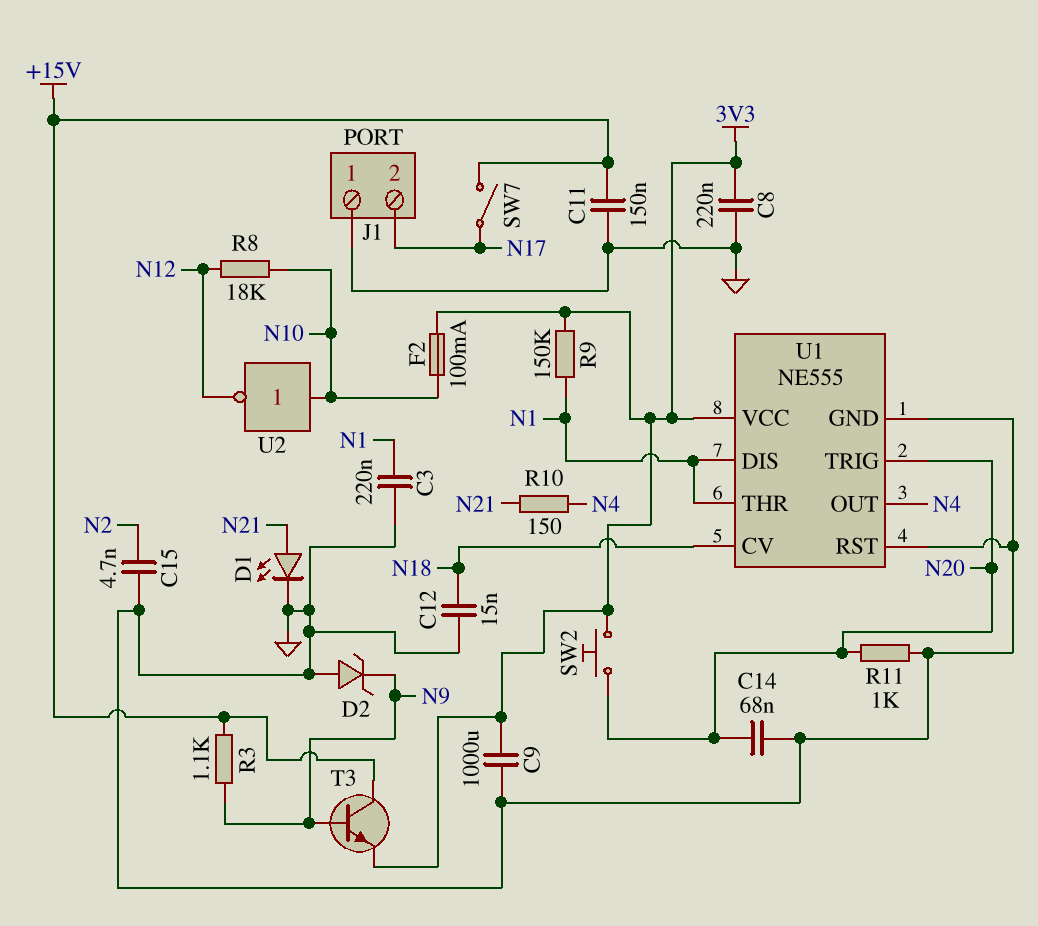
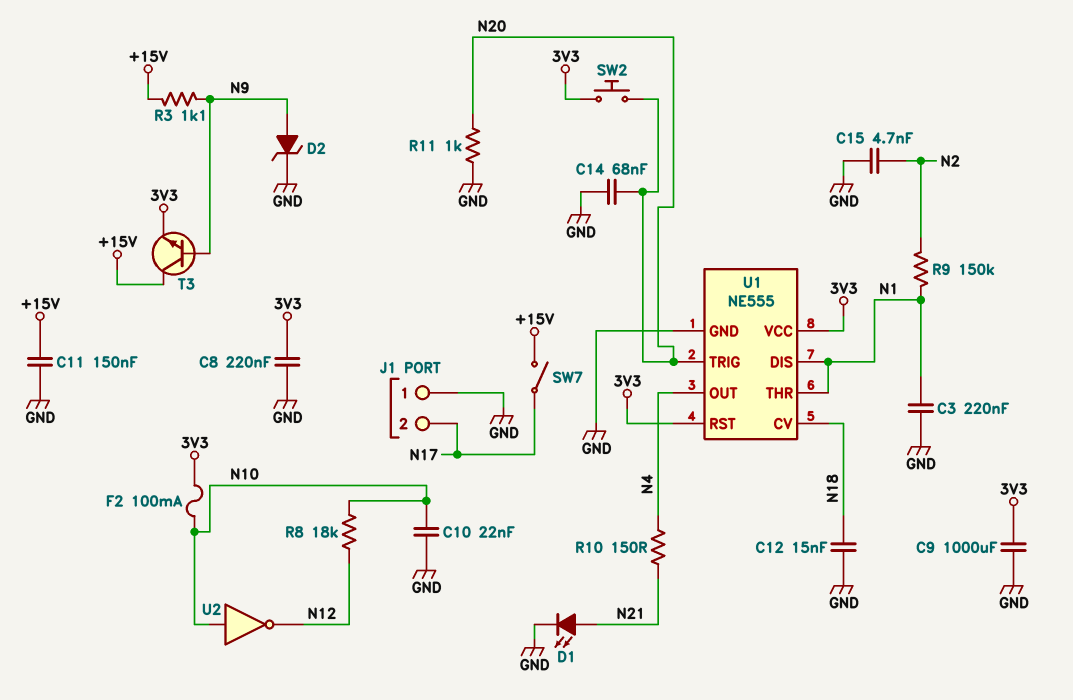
C10: none -> 22nF (GND, N10)
D2: zener (A GND, K N9) -> zener (A N9, K GND)
R9: 150k (3V3, N1) -> 150k (N1, N2)
U1 pin RST: GND -> 3V3

